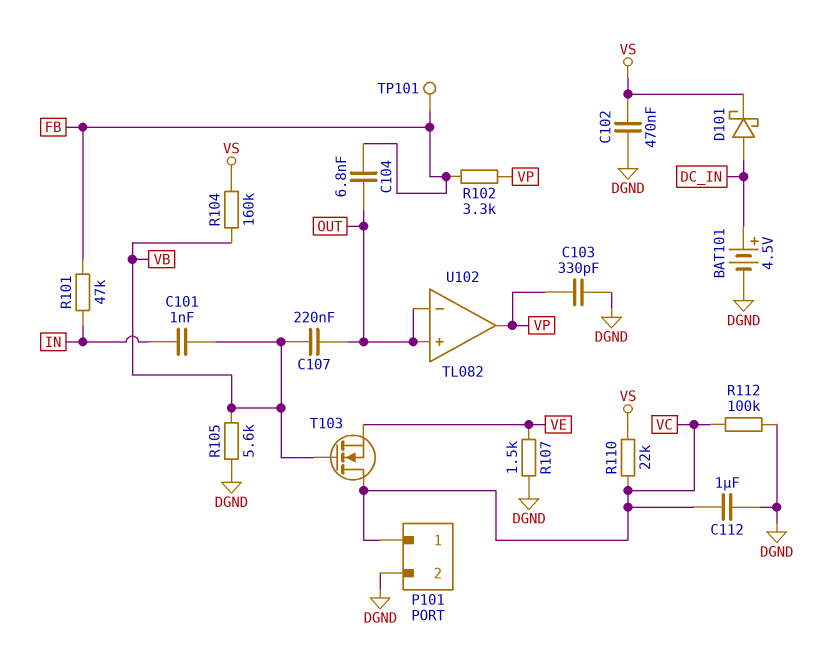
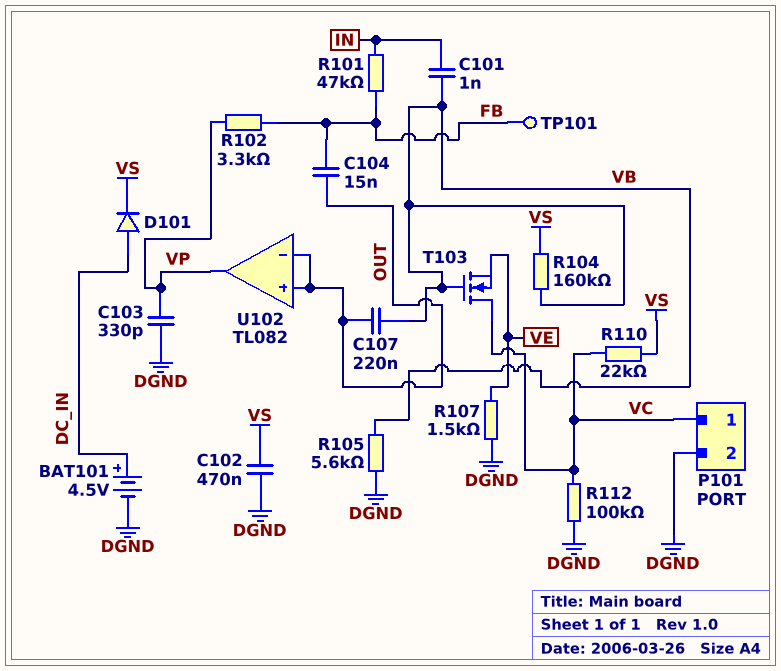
C104: 6.8nF (FB, OUT) -> 15nF (FB, OUT)
C112: 1uF (DGND, VC) -> none
D101: schottky (A DC_IN, K VS) -> diode (A DC_IN, K VS)

